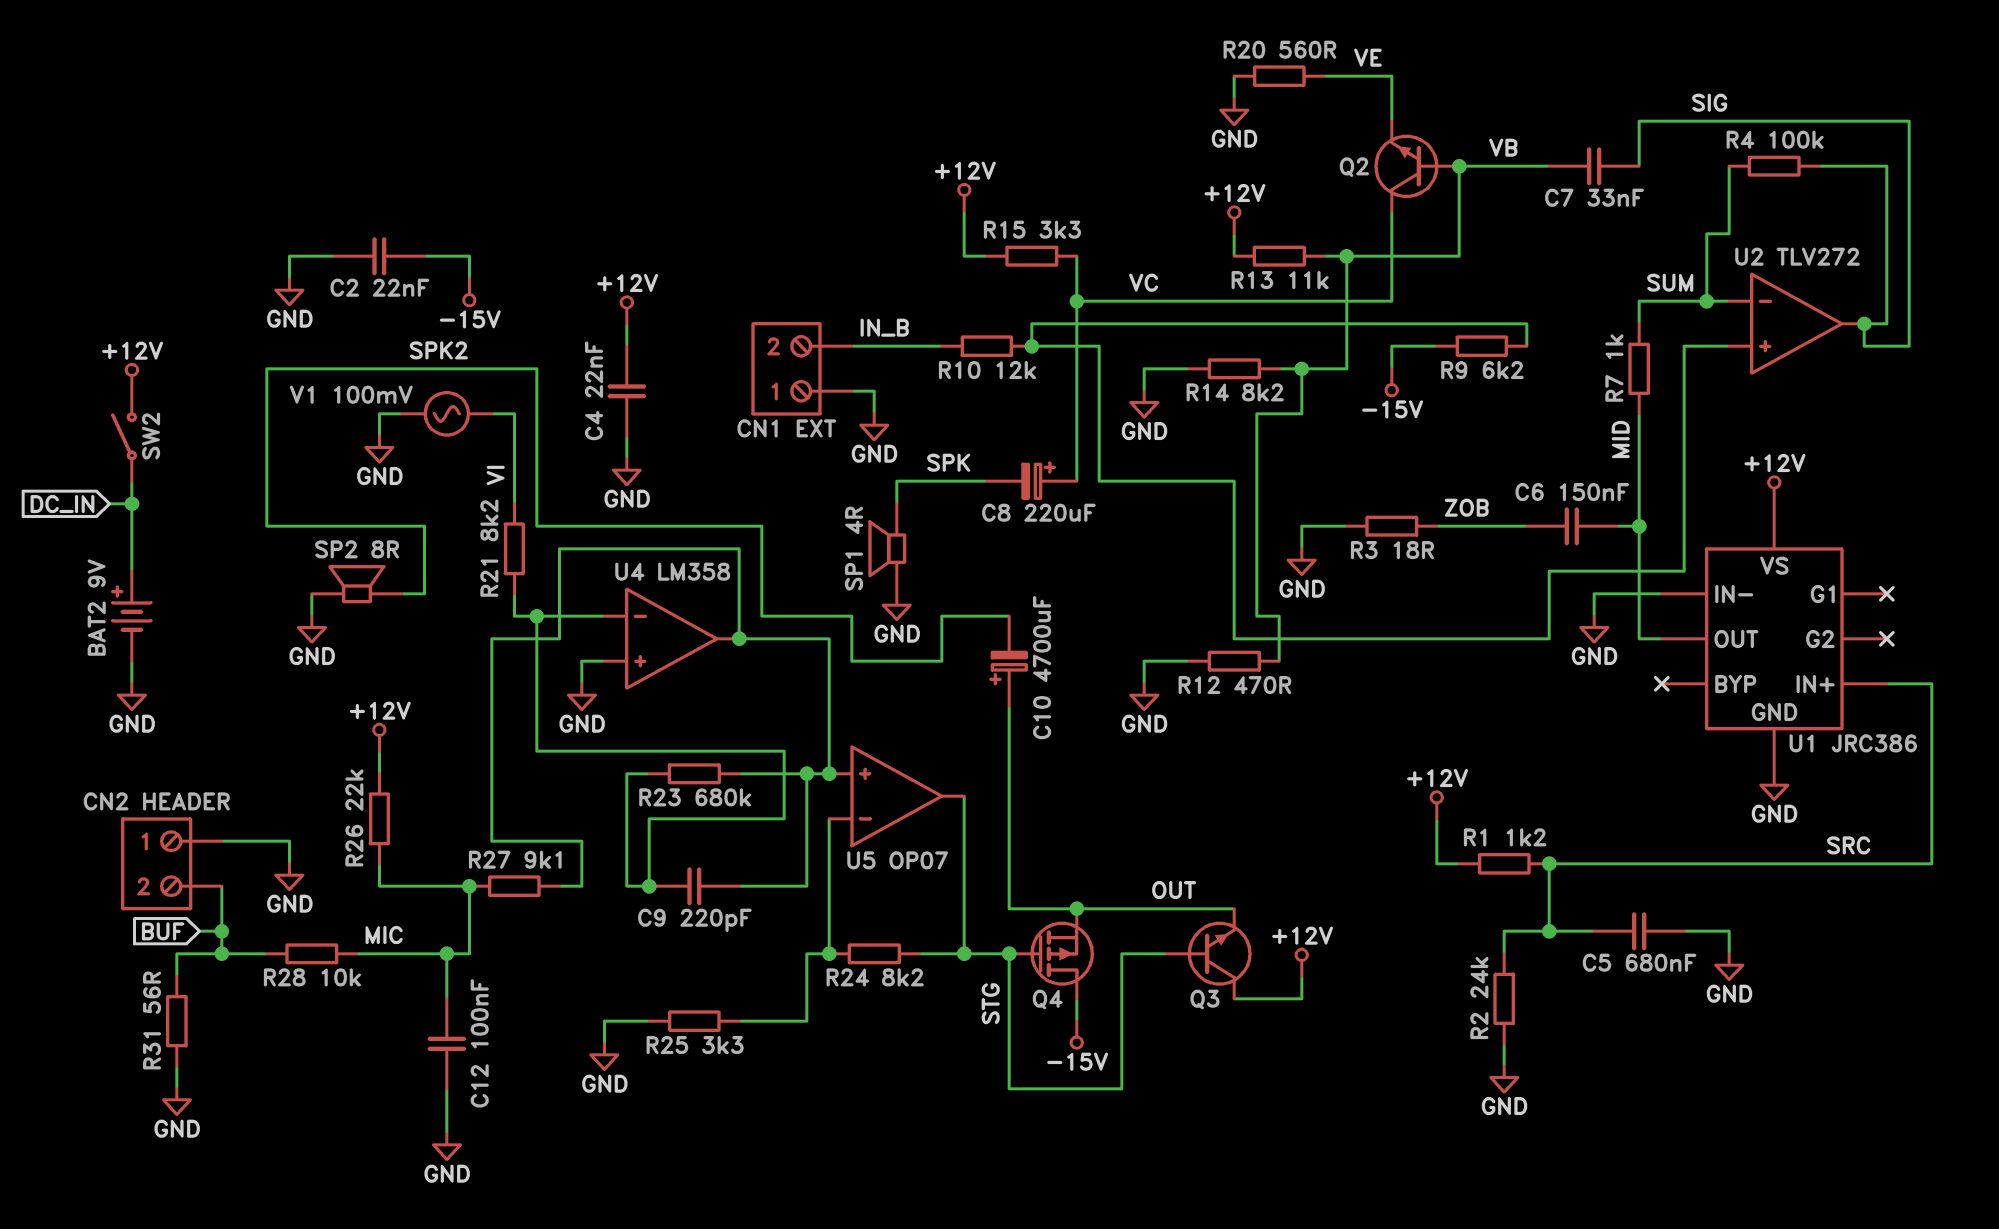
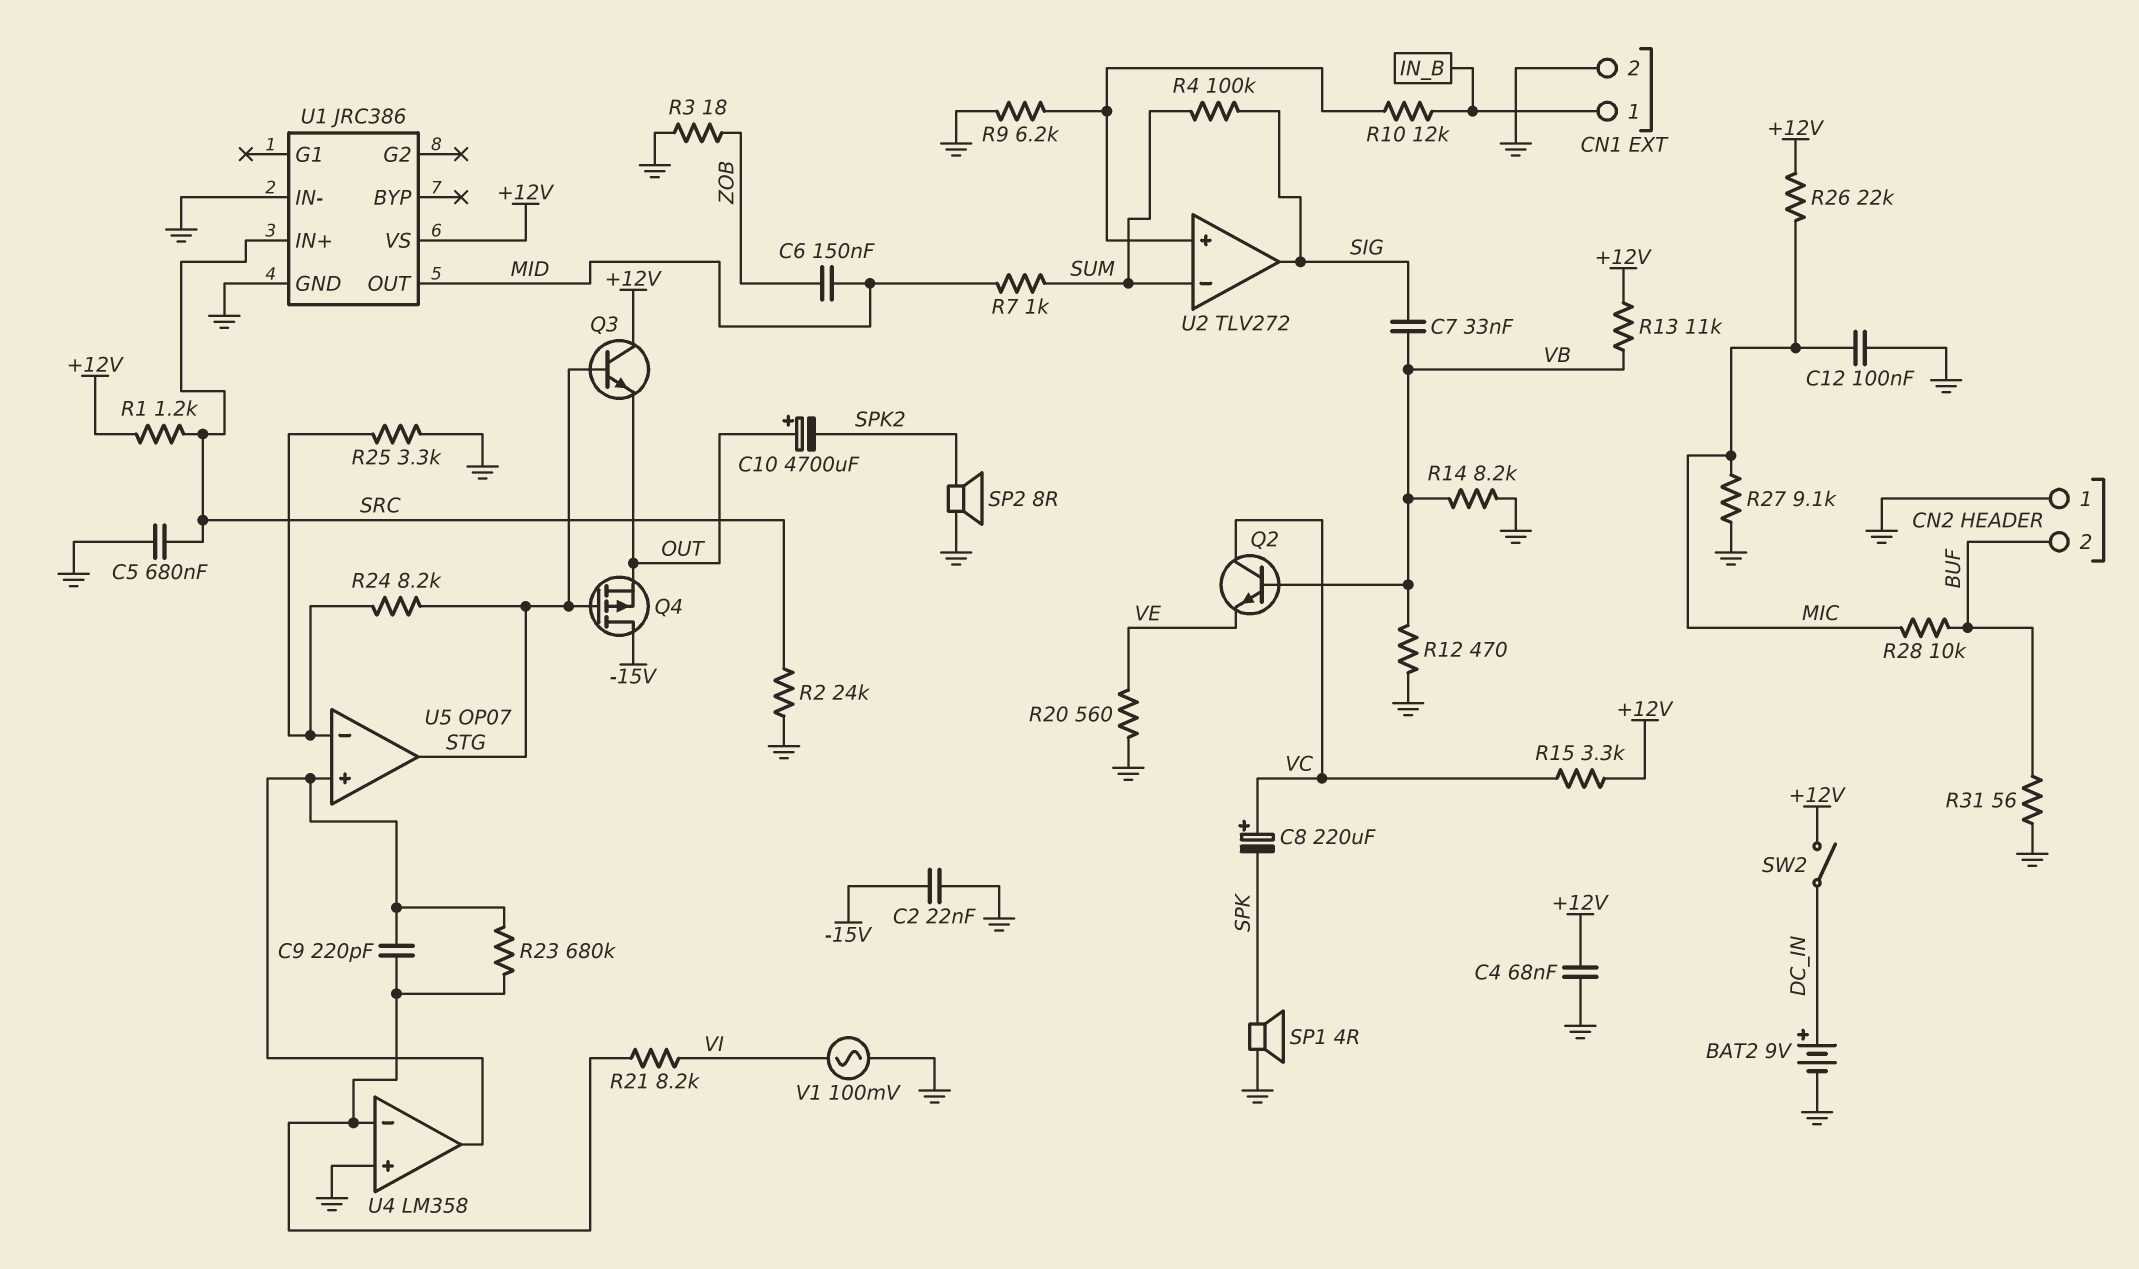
C4: 22nF (+12V, GND) -> 68nF (+12V, GND)
CN1 pin 1: GND -> IN_B
CN1 pin 2: IN_B -> GND
R9: 6.2k (-15V, U2/in+) -> 6.2k (GND, U2/in+)
R27: 9.1k (MIC, U4/out) -> 9.1k (GND, MIC)

